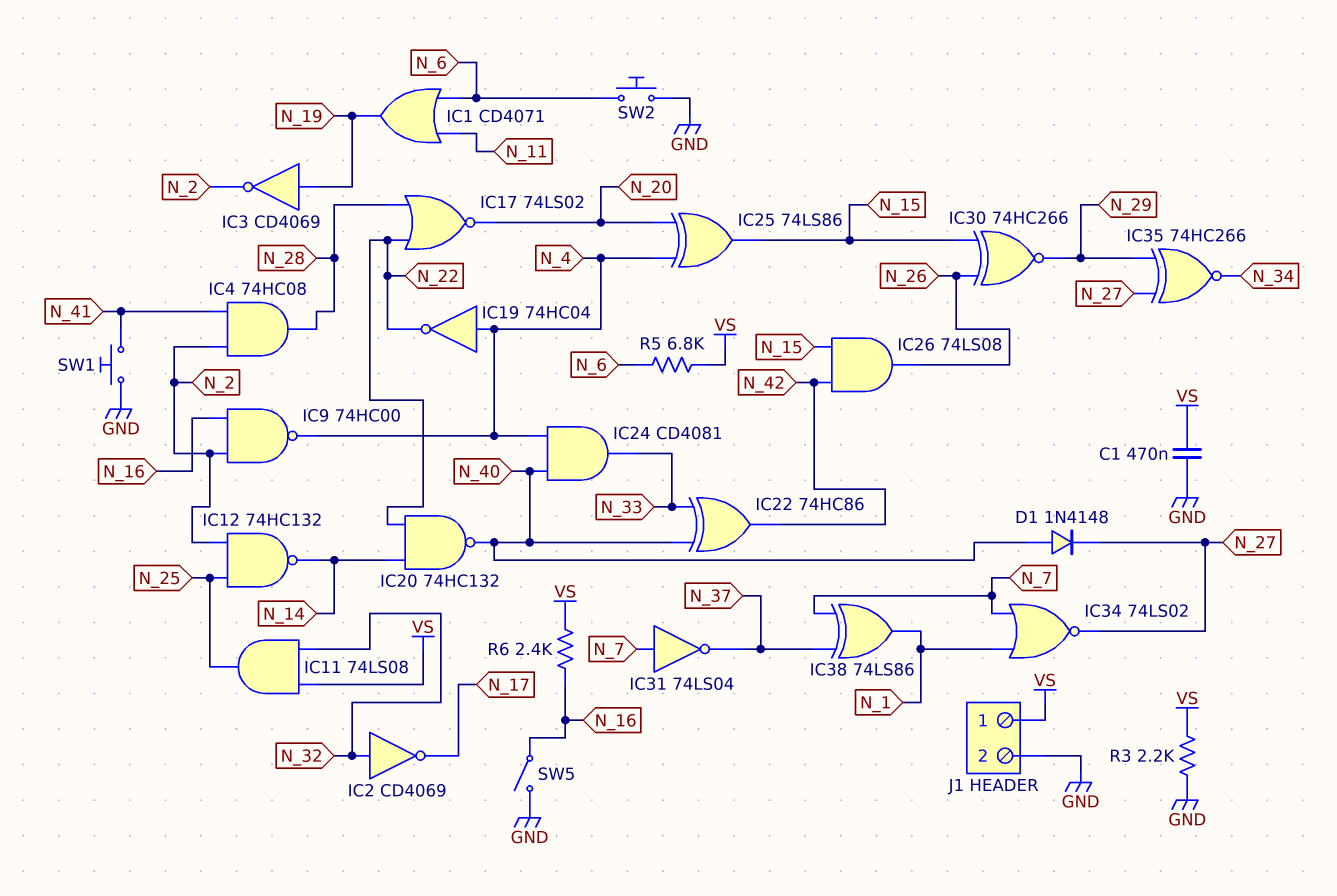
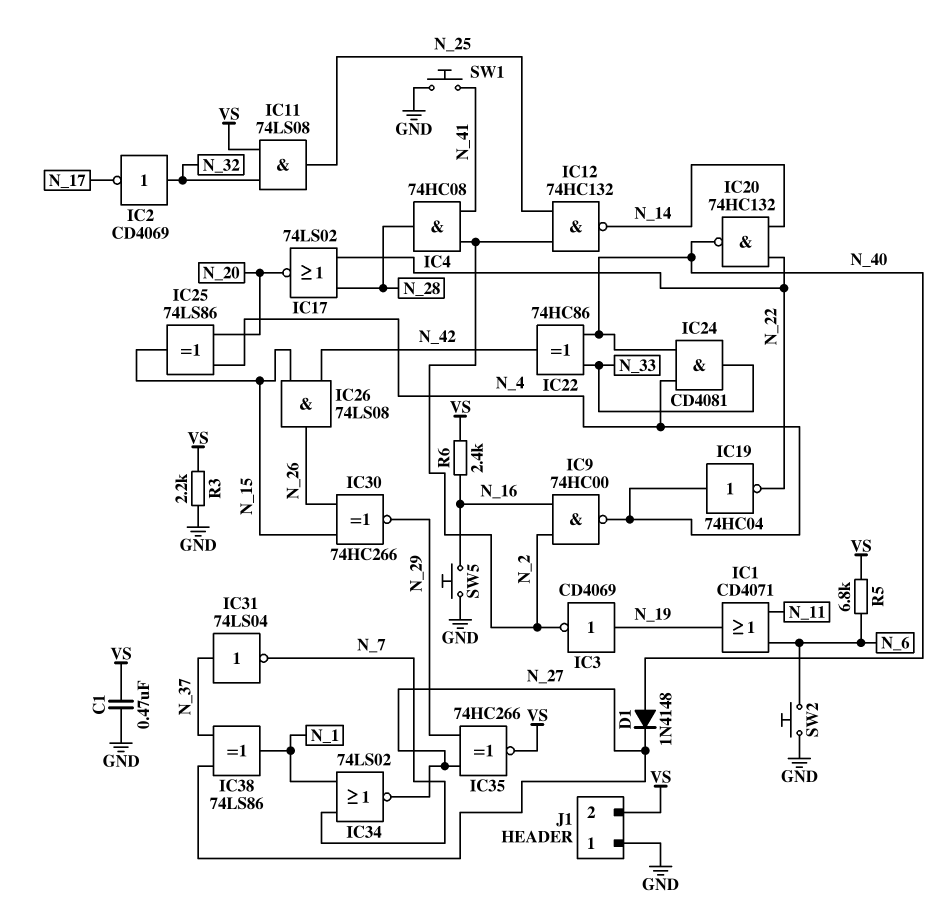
IC31: NOT 74LS04 (in N_7, out N_37) -> NOT 74LS04 (in N_37, out N_7)
IC35: XNOR 74HC266 (in N_27, in N_29, out N_34) -> XNOR 74HC266 (in N_27, in N_29, out VS)
IC38: XOR 74LS86 (in N_7, in N_37, out N_1) -> XOR 74LS86 (in N_27, in N_37, out N_1)
J1 pin 1: VS -> GND
J1 pin 2: GND -> VS
SW5: switch (GND, N_16) -> button (GND, N_16)

